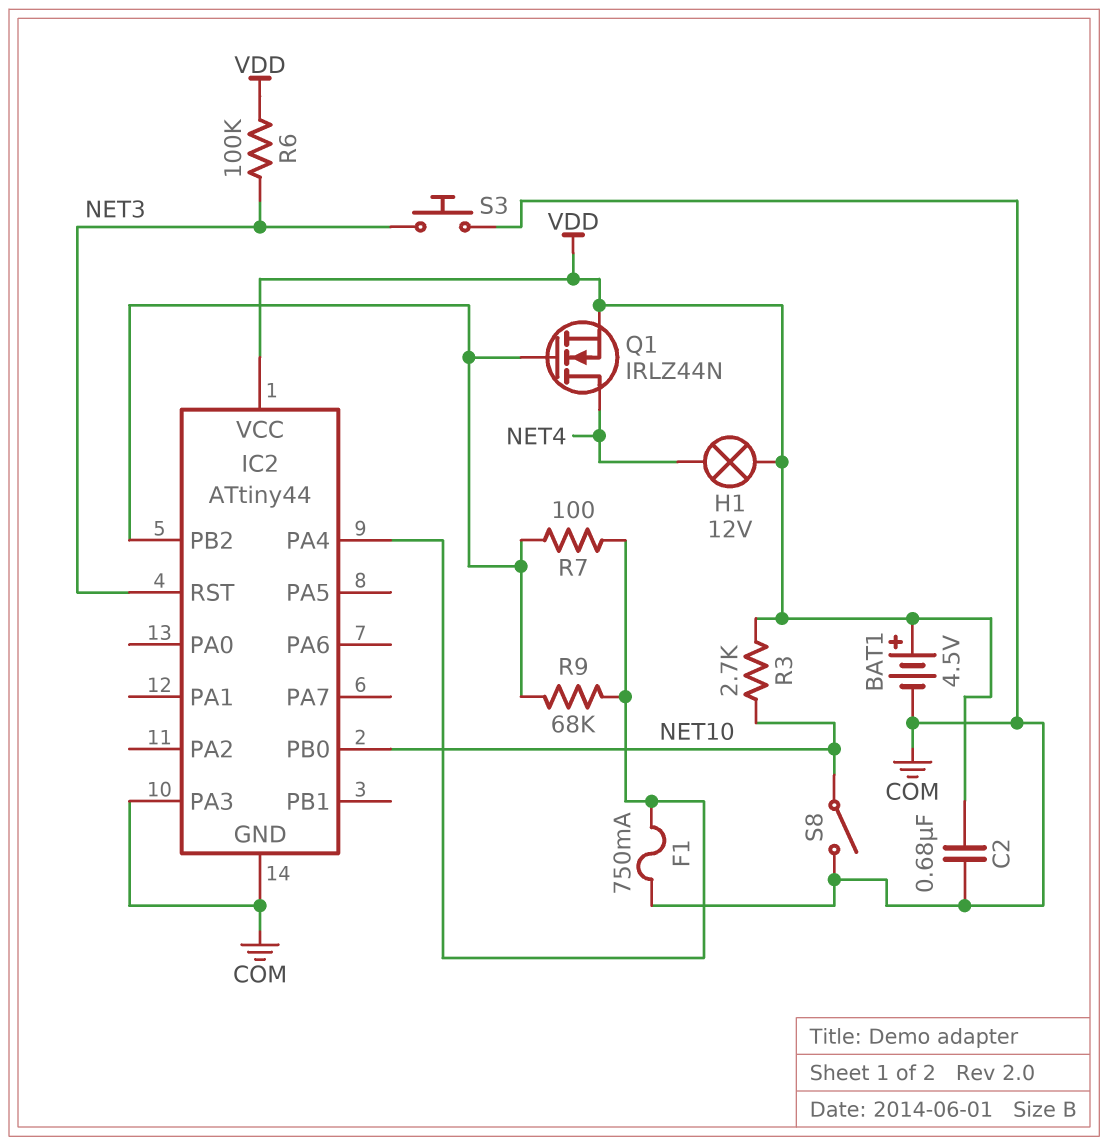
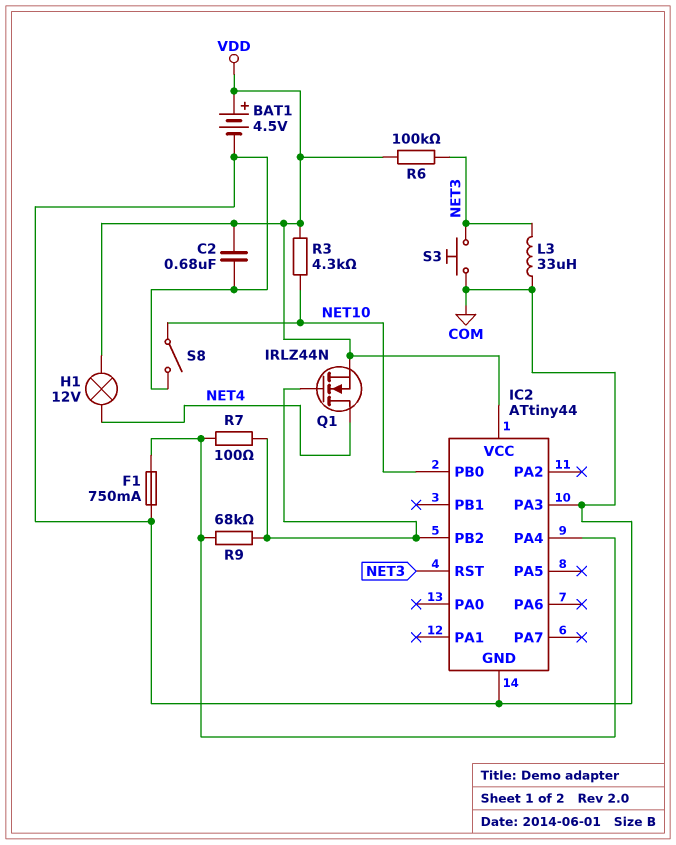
L3: none -> 33uH (COM, NET3)
R3: 2.7k (NET10, VDD) -> 4.3k (NET10, VDD)

